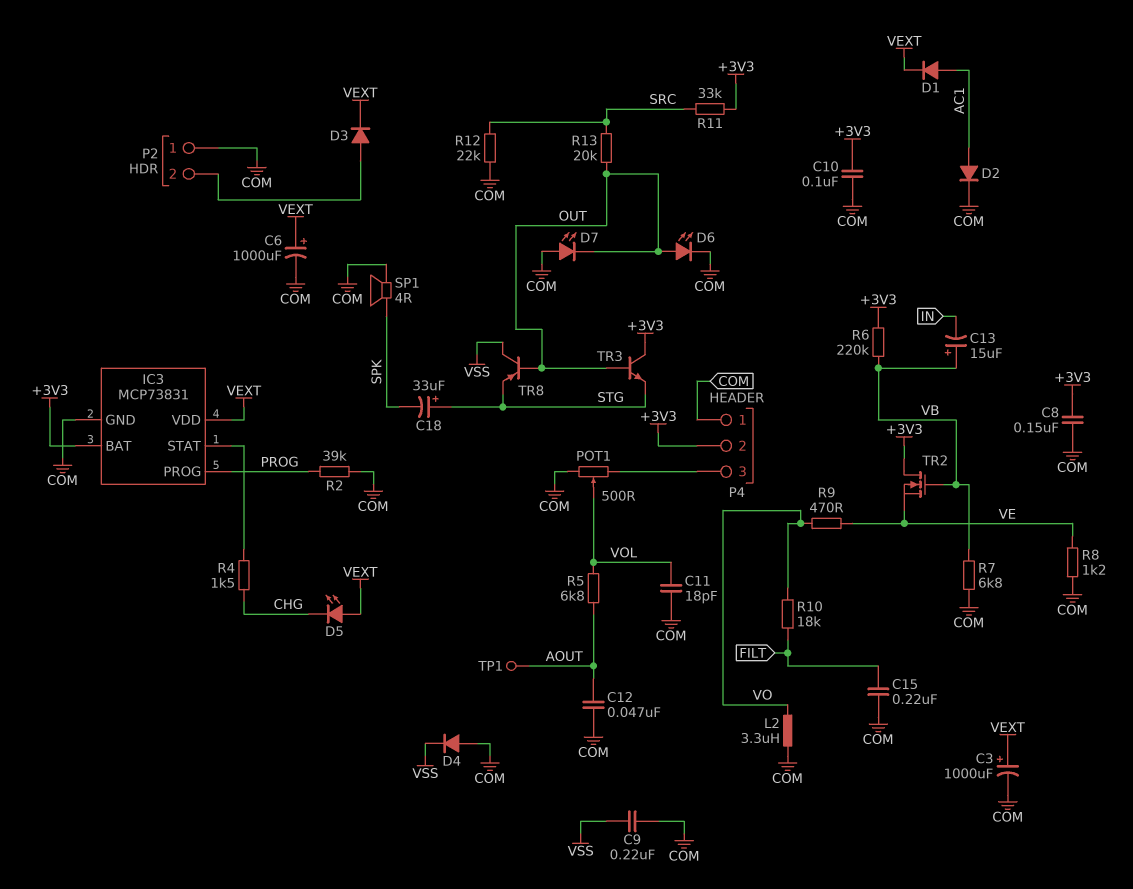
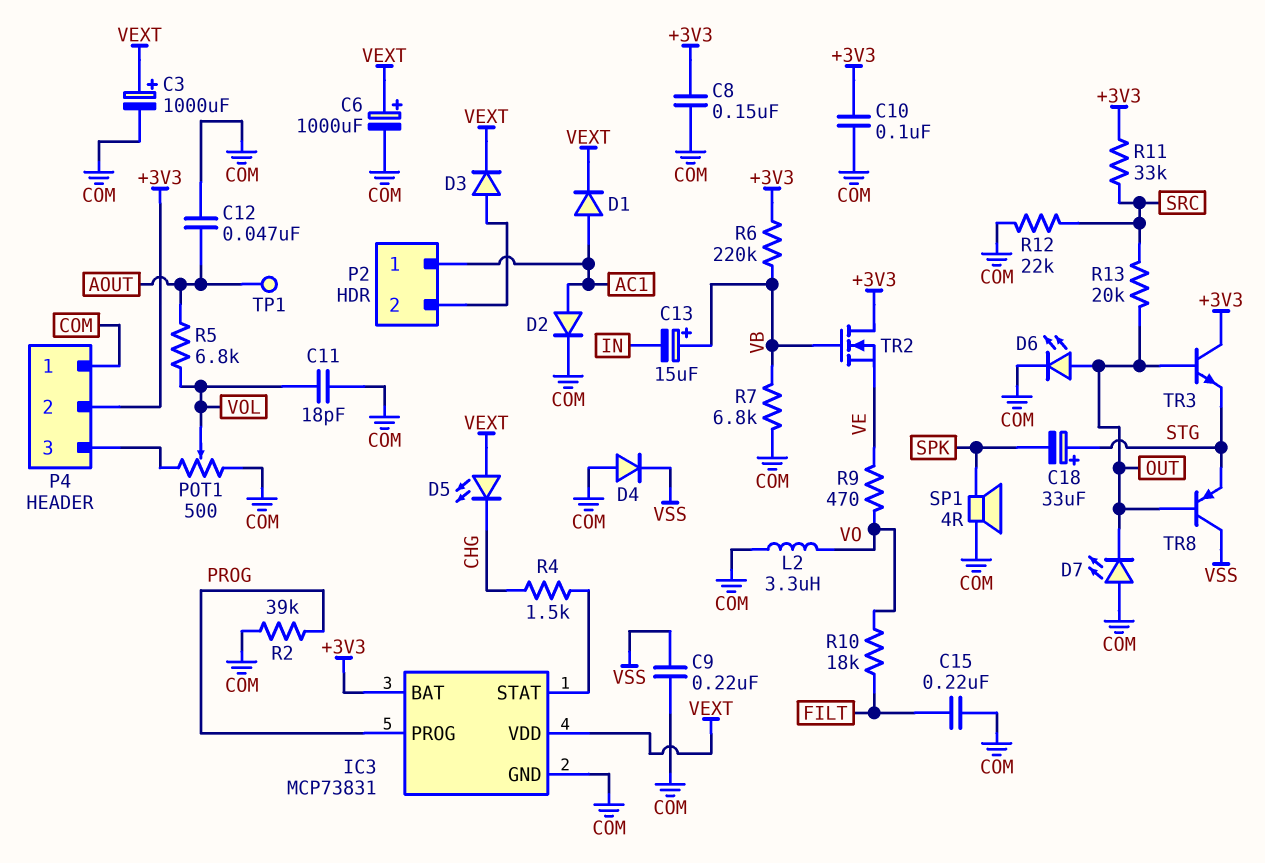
P2 pin 1: COM -> AC1
R8: 1.2k (COM, VE) -> none

